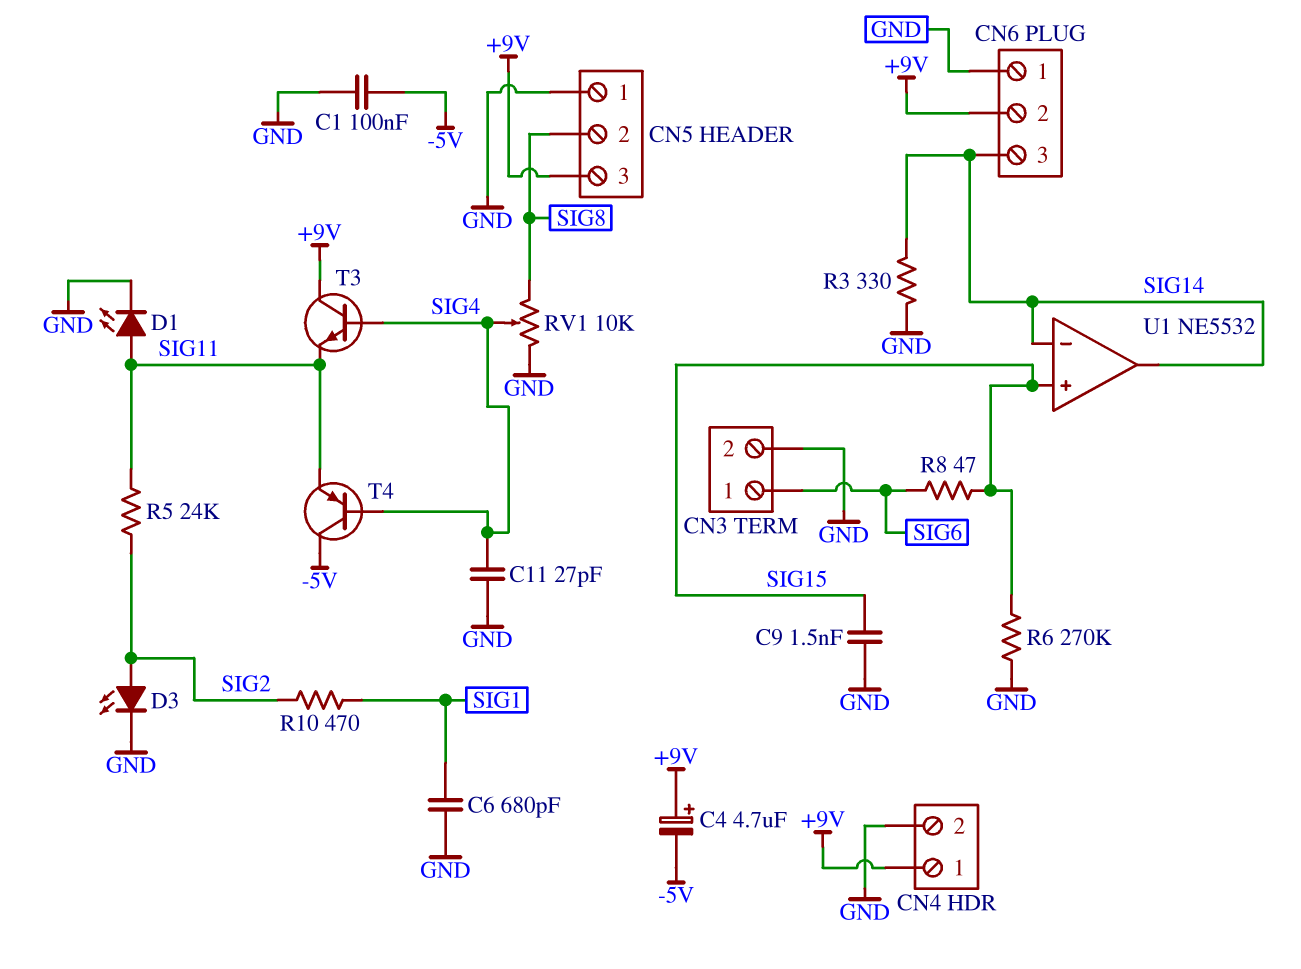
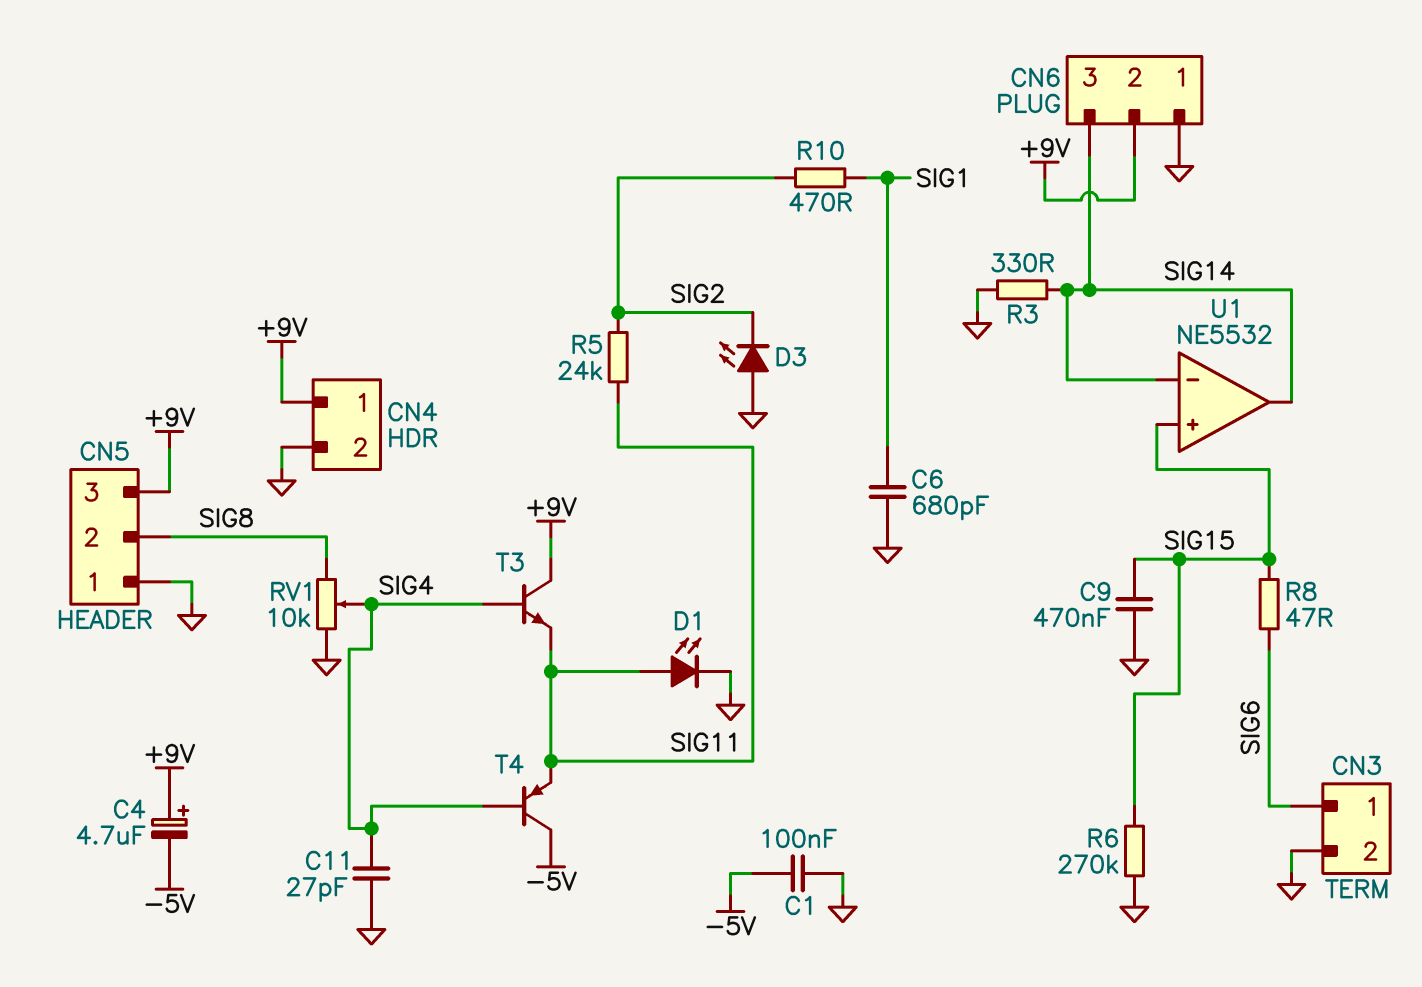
C9: 1.5nF (GND, SIG15) -> 470nF (GND, SIG15)
D3: LED (A SIG2, K GND) -> LED (A GND, K SIG2)

